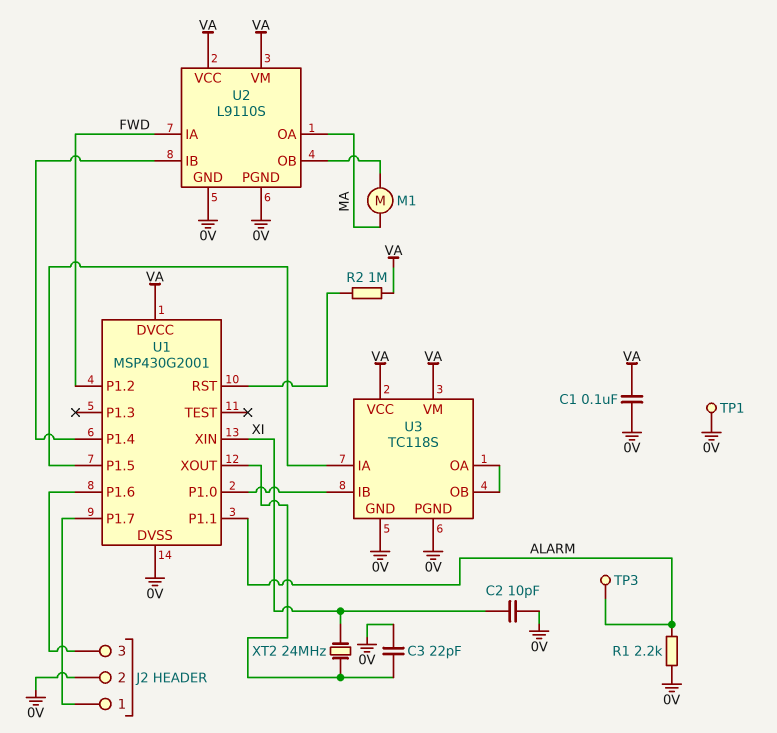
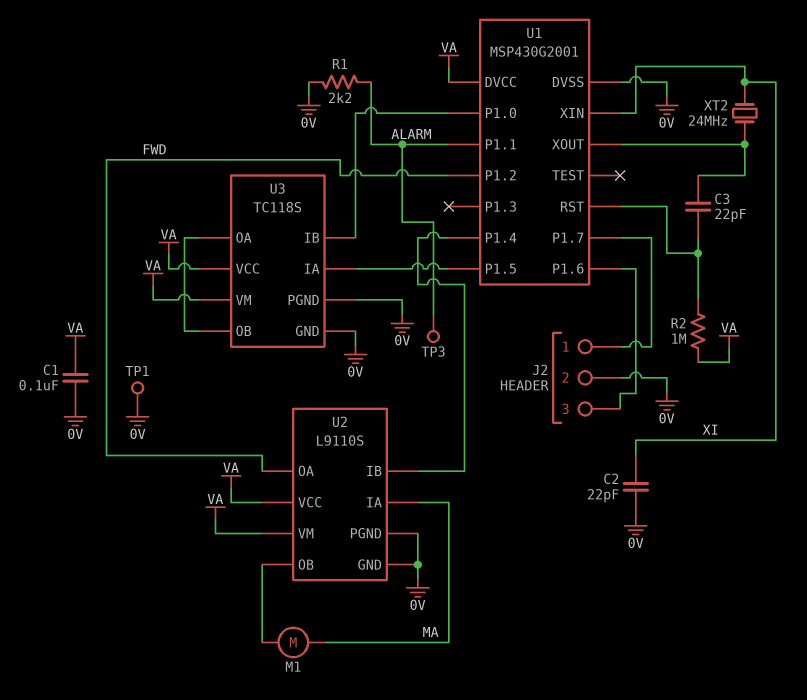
C2: 10pF (0V, XI) -> 22pF (0V, XI)
C3: 22pF (0V, U1/XOUT) -> 22pF (U1/RST, U1/XOUT)
U2 pin IA: FWD -> MA
U2 pin OA: MA -> FWD

